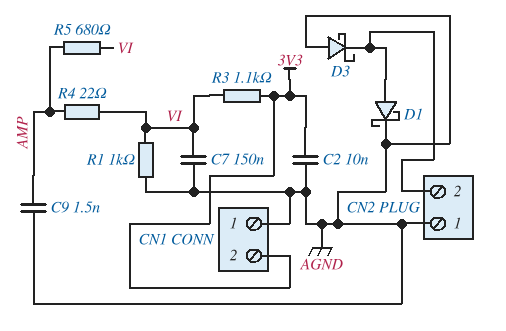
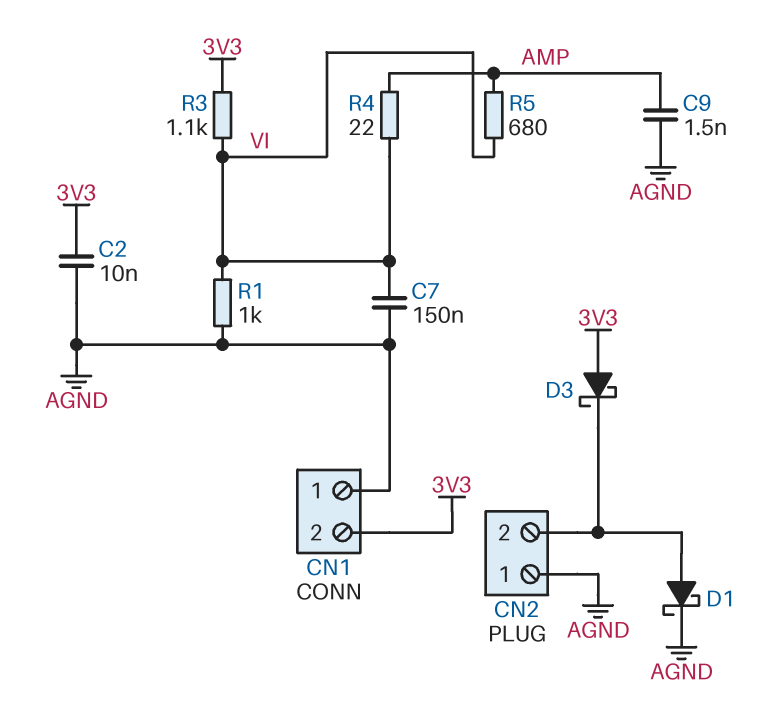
D3: schottky (A AGND, K CN2/2) -> schottky (A 3V3, K CN2/2)

